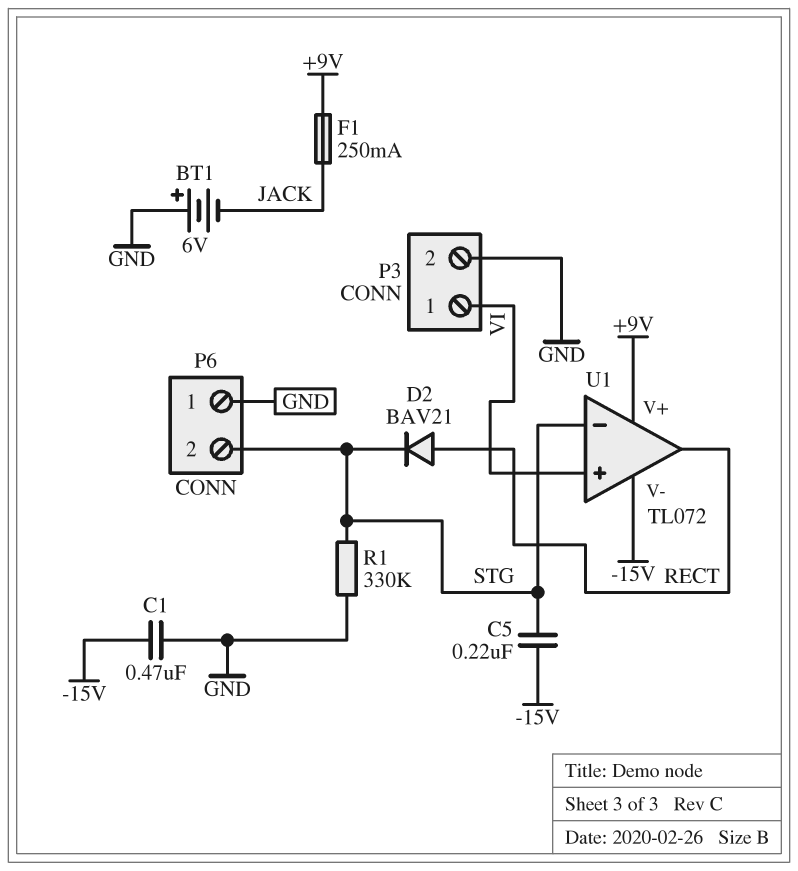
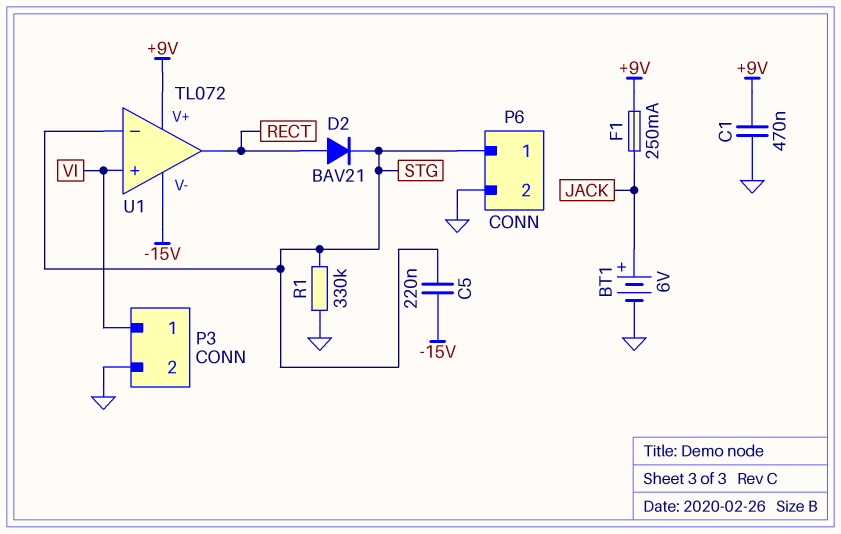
BT1: 6V (plus GND, minus JACK) -> 6V (plus JACK, minus GND)
C1: 470nF (-15V, GND) -> 470nF (+9V, GND)
P6 pin 1: GND -> STG
P6 pin 2: STG -> GND

